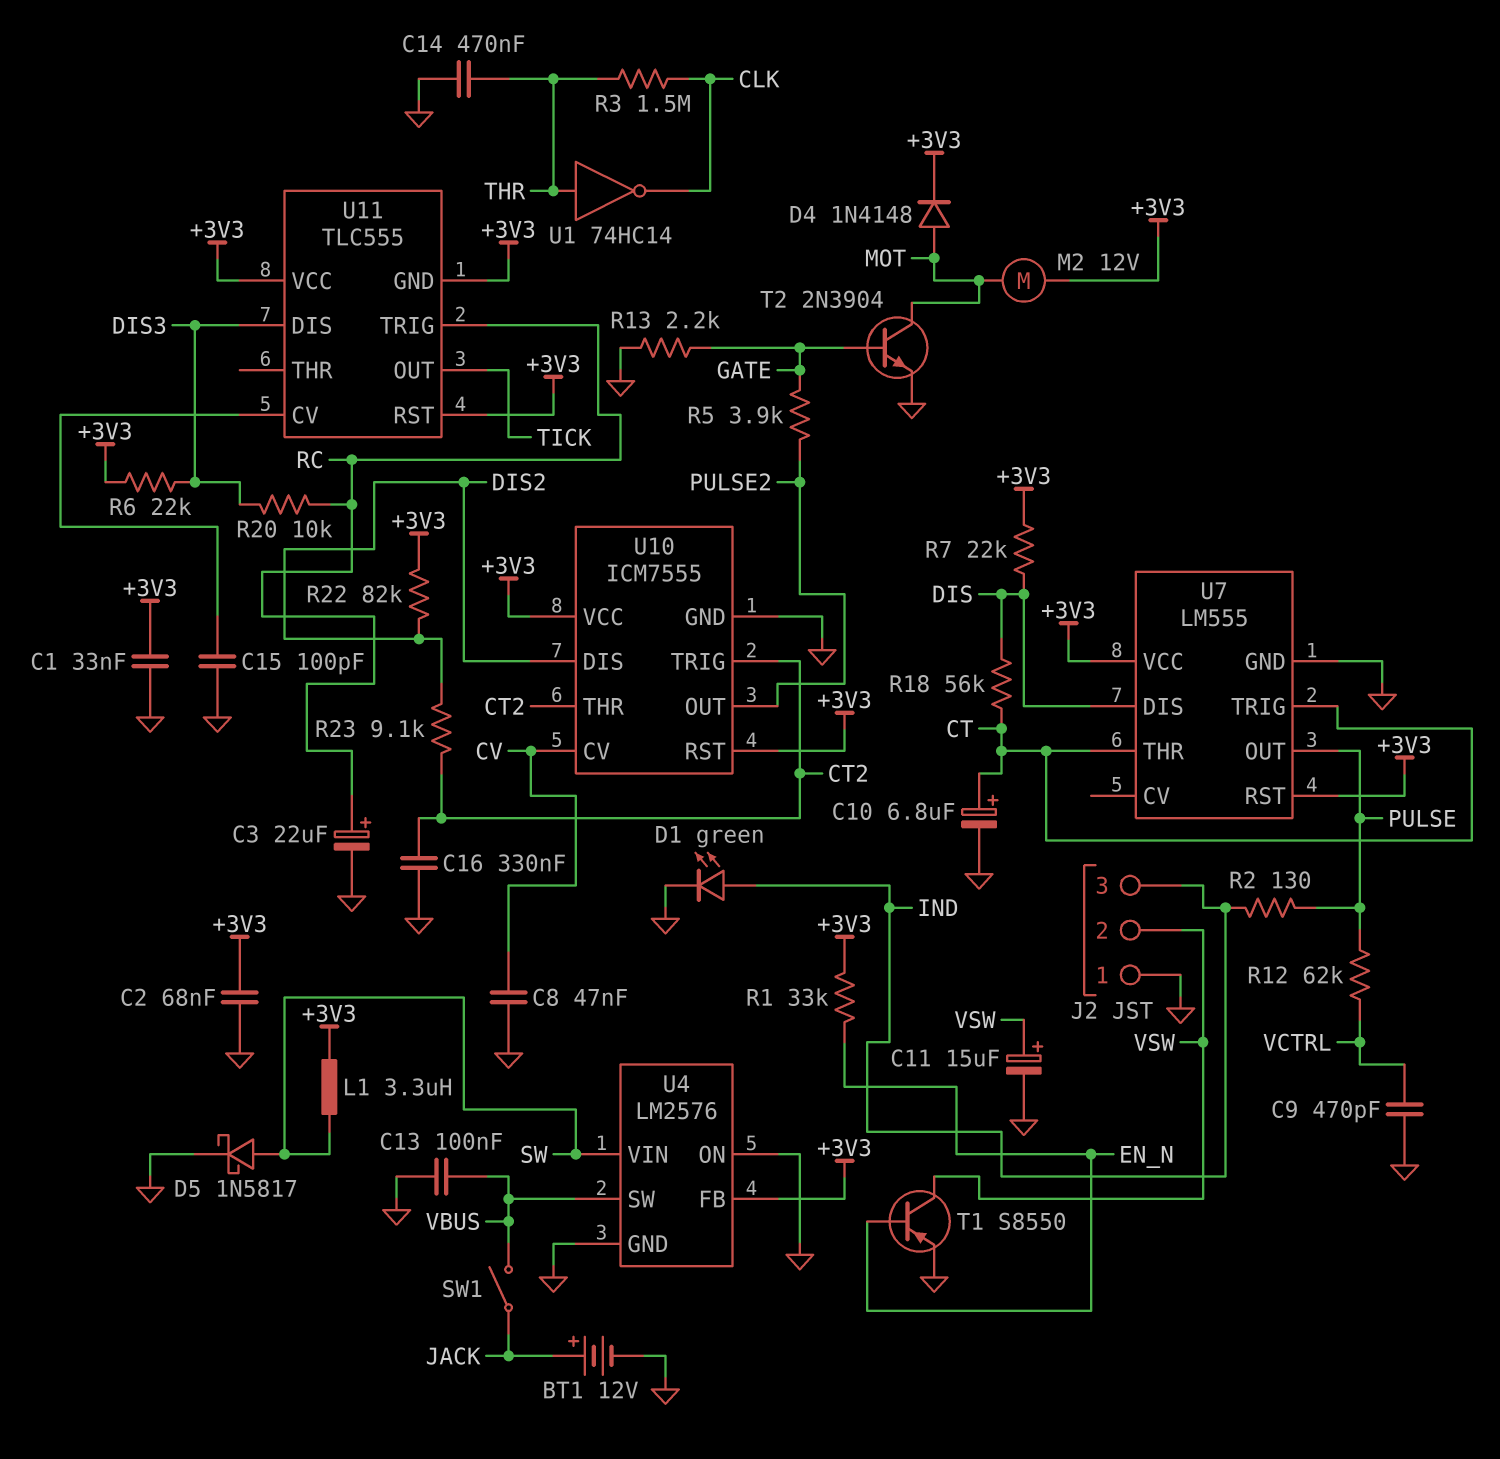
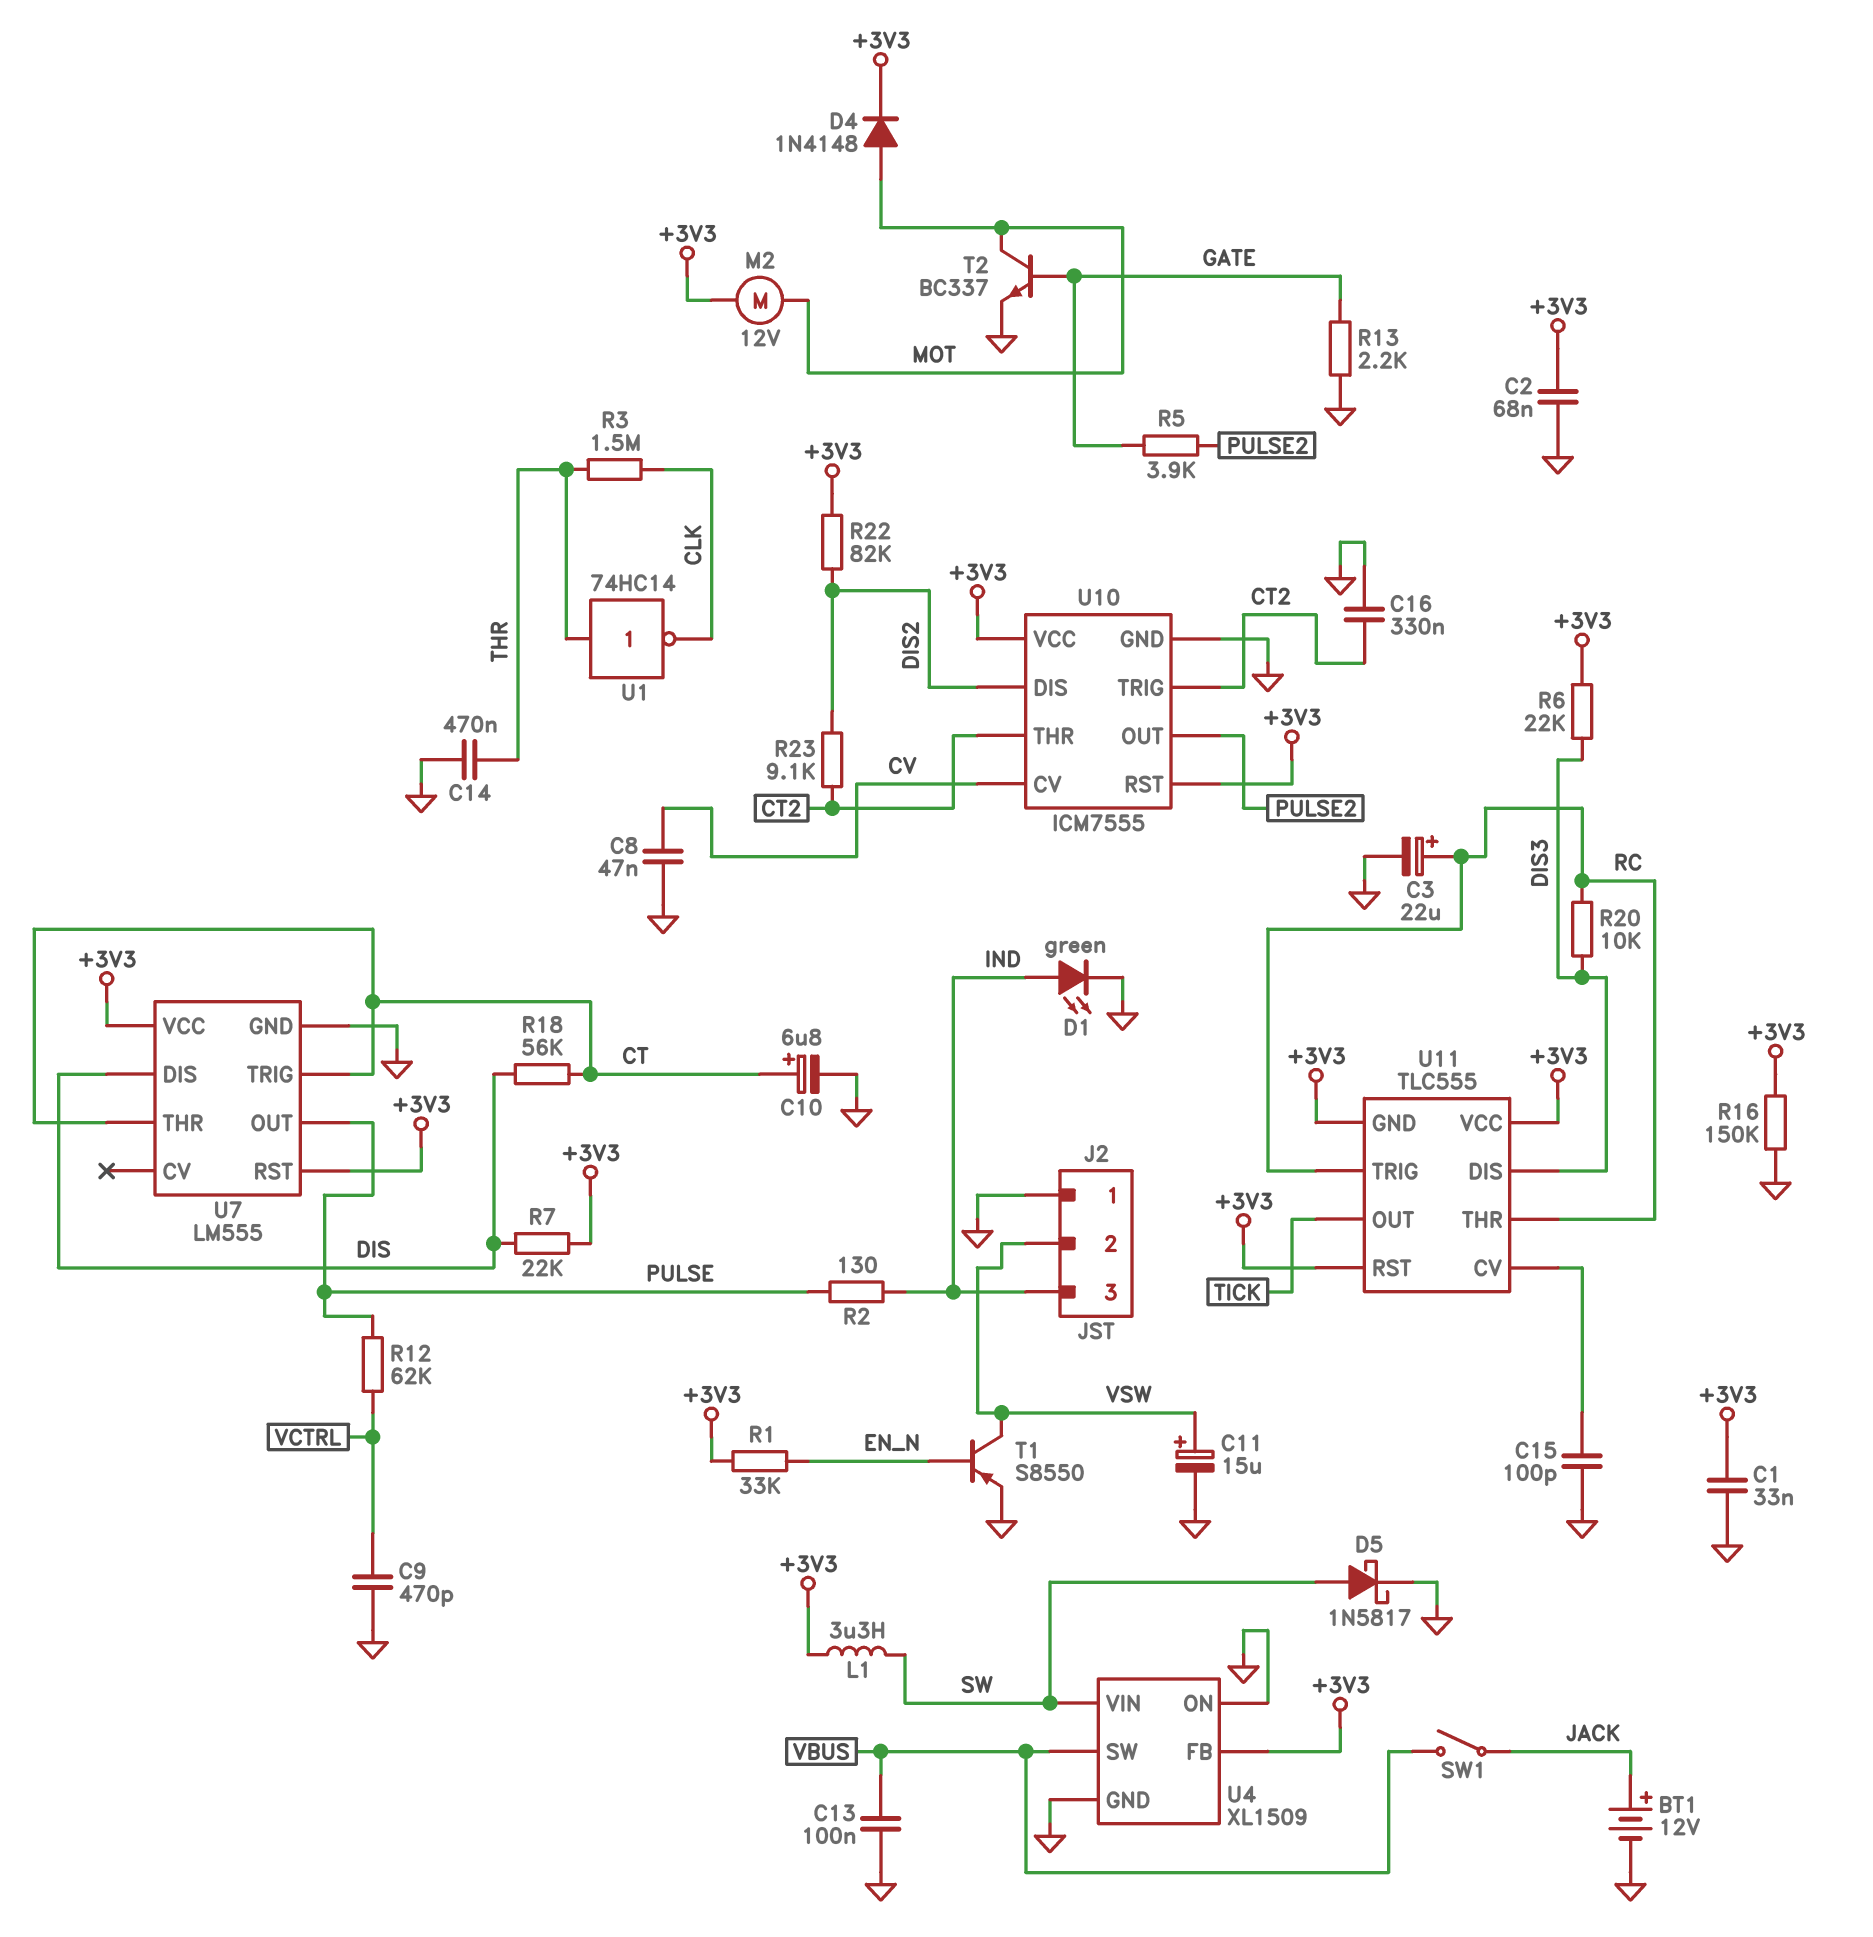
R16: none -> 150k (+3V3, GND)
T2: NPN 2N3904 (B GATE, C MOT, E GND) -> NPN BC337 (B GATE, C MOT, E GND)
U4: LM2576 -> XL1509
U11 pin THR: none -> RC

